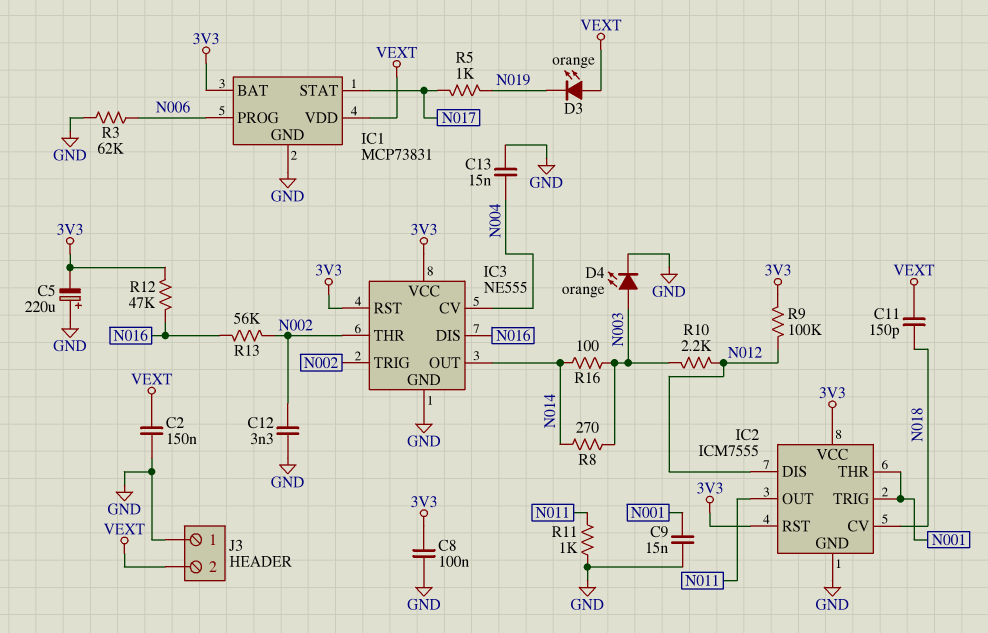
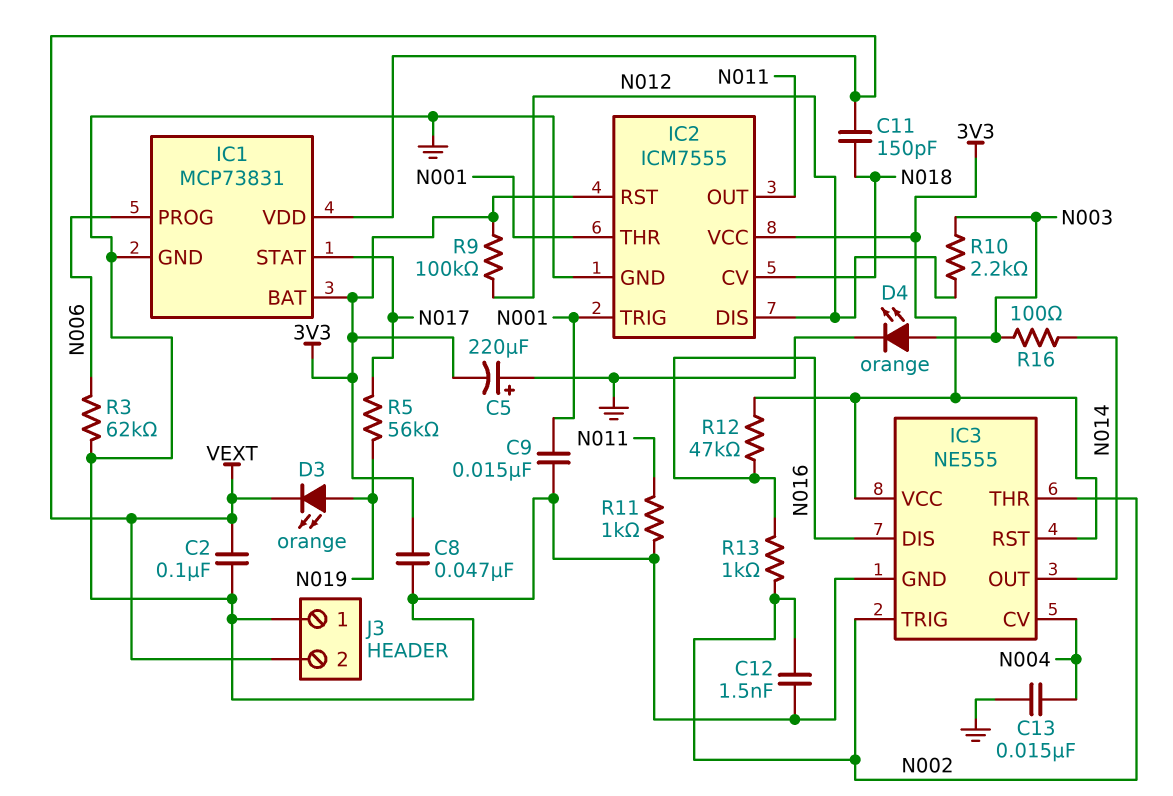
C2: 150nF (GND, VEXT) -> 100nF (GND, VEXT)
C8: 100nF (3V3, GND) -> 47nF (3V3, GND)
C12: 3.3nF (GND, N002) -> 1.5nF (GND, N002)
D3: LED orange (A VEXT, K N019) -> LED orange (A N019, K VEXT)
R5: 1k (N017, N019) -> 56k (N017, N019)
R8: 270 (N003, N014) -> none
R13: 56k (N002, N016) -> 1k (N002, N016)

